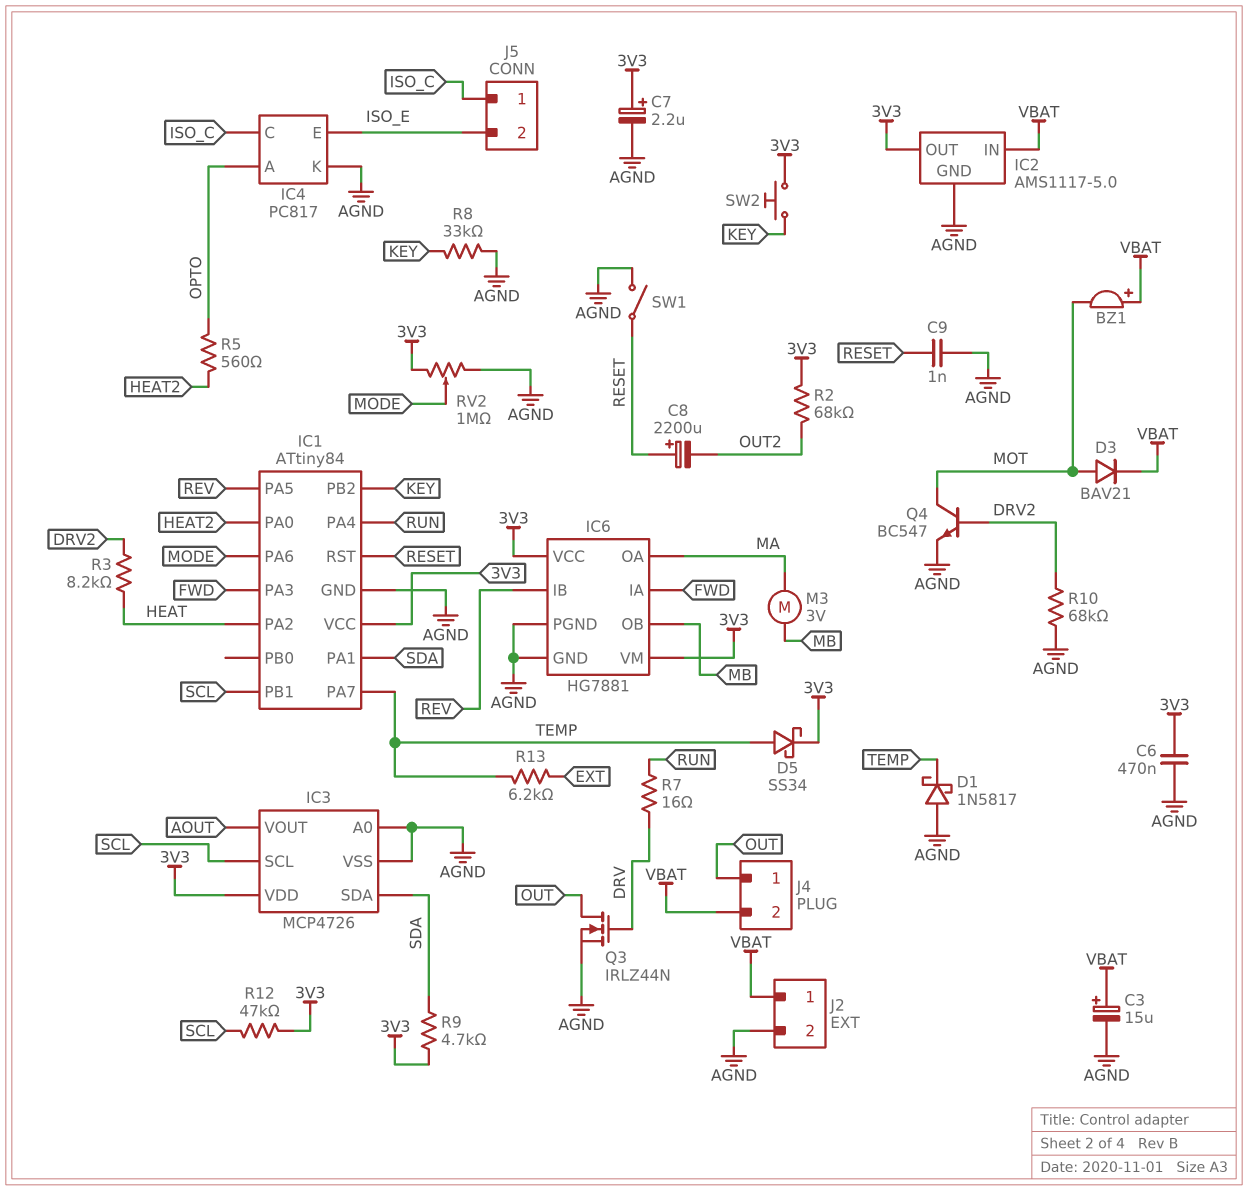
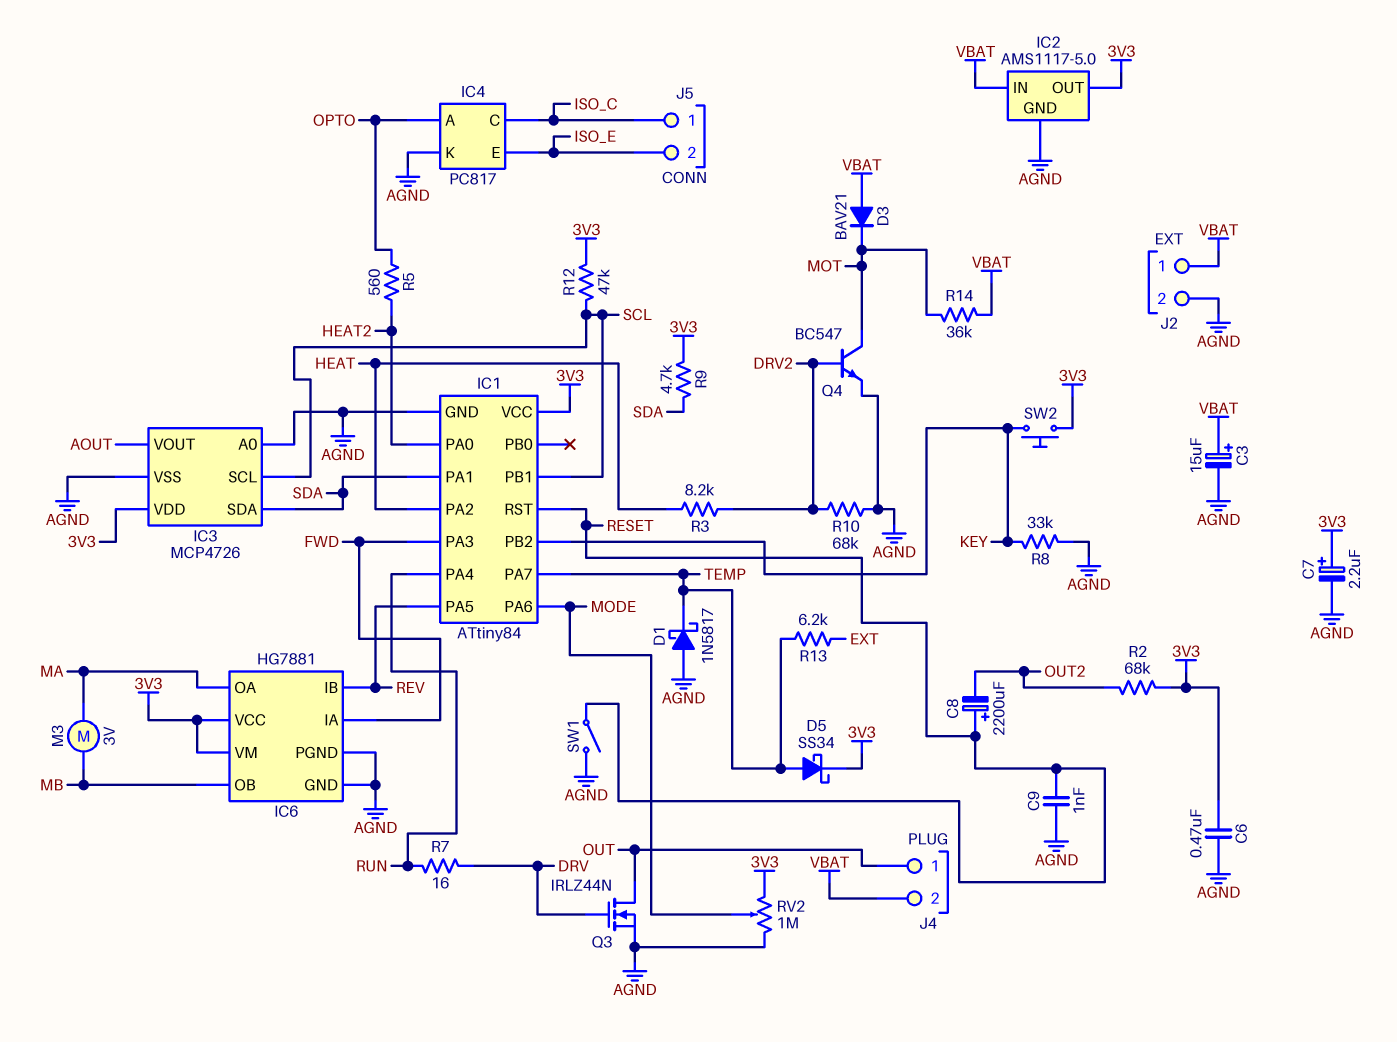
BZ1: buzzer (plus VBAT, minus MOT) -> none
D3: diode BAV21 (A MOT, K VBAT) -> diode BAV21 (A VBAT, K MOT)
R14: none -> 36k (MOT, VBAT)

